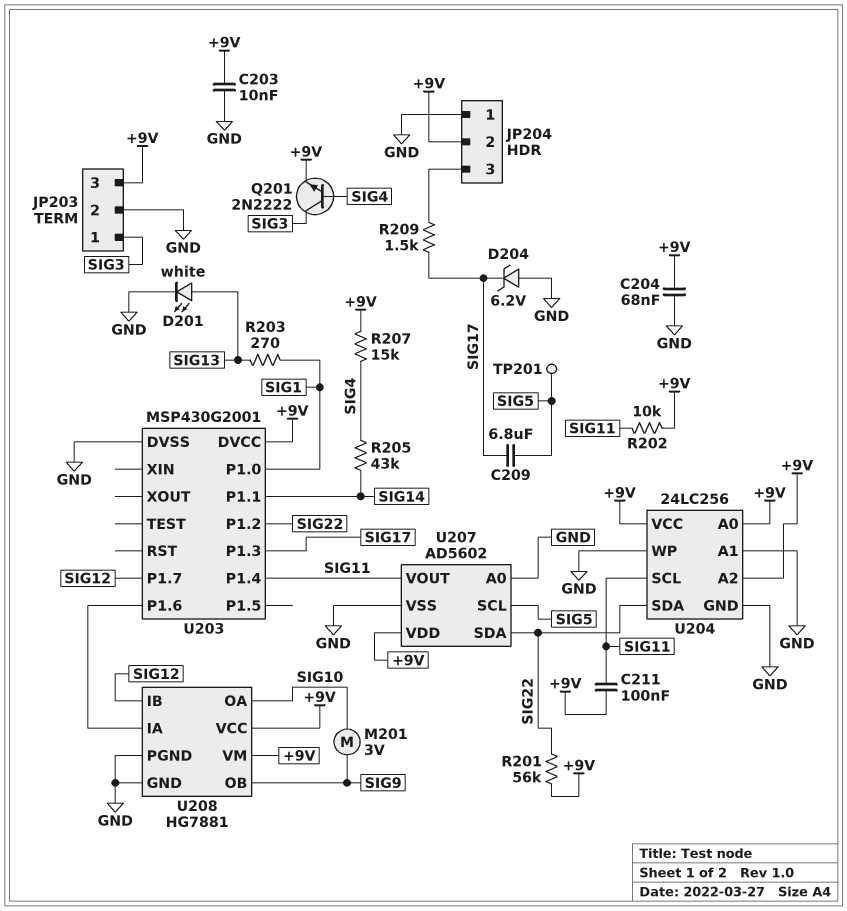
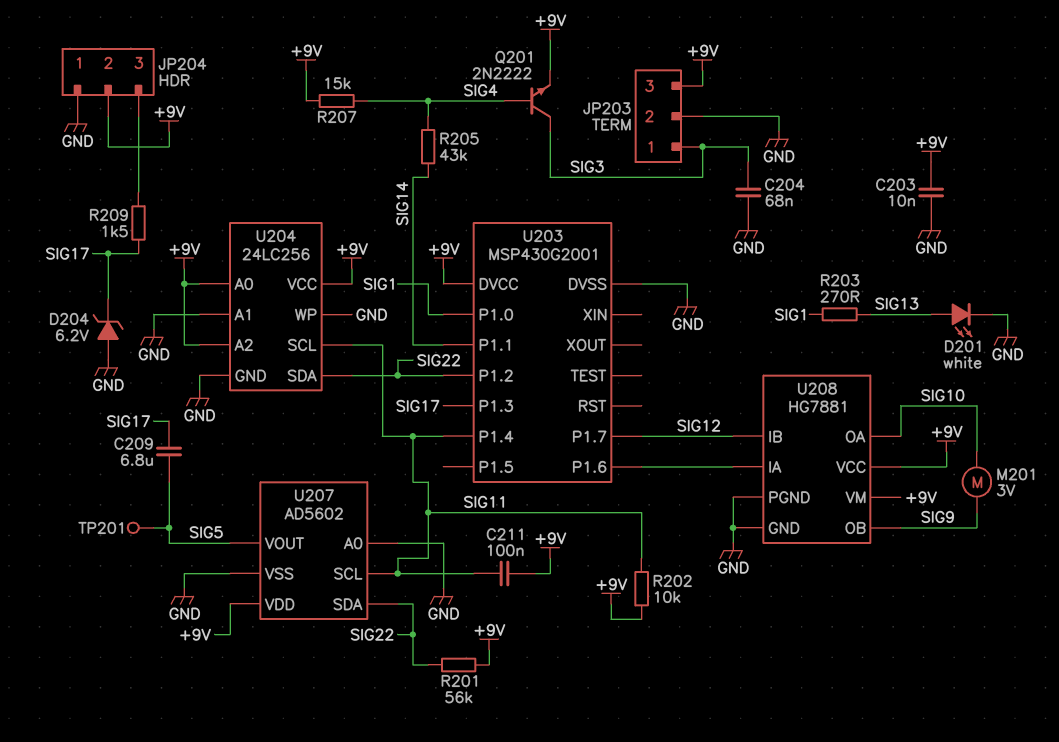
C204: 68nF (+9V, GND) -> 68nF (GND, SIG3)
U207 pin SCL: SIG5 -> SIG11
U207 pin VOUT: SIG11 -> SIG5

